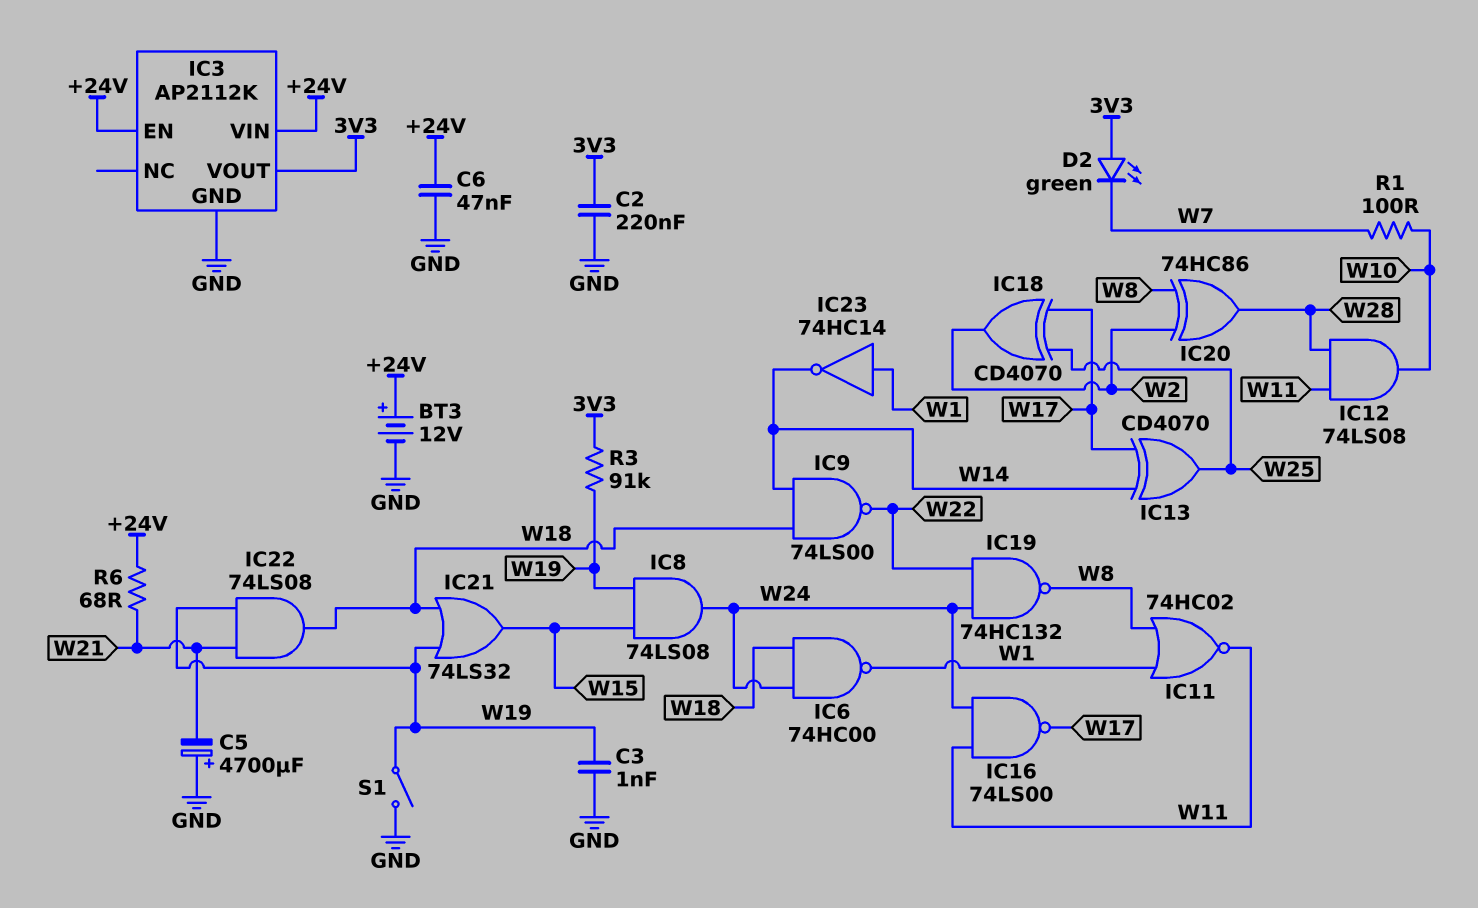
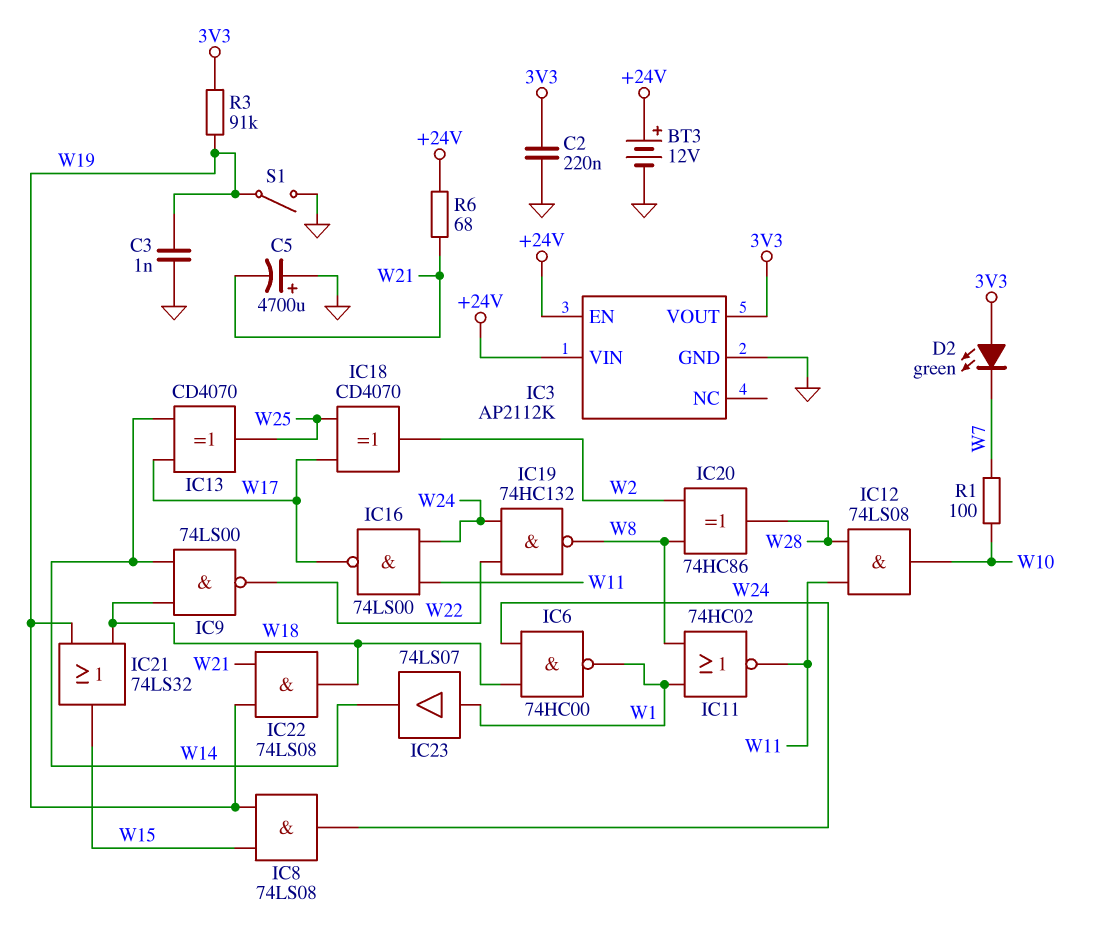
C6: 47nF (+24V, GND) -> none
IC23: NOT 74HC14 (in W1, out W14) -> buffer 74LS07 (in W1, out W14)

